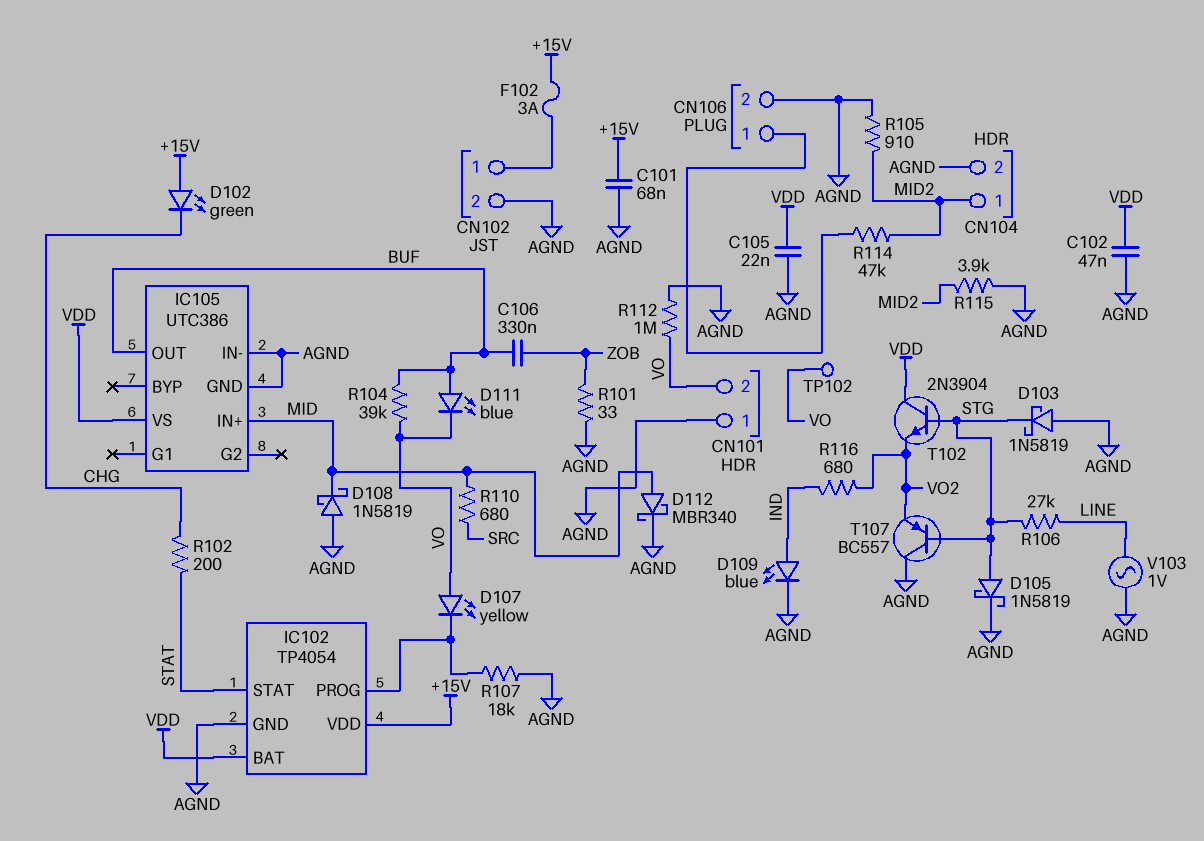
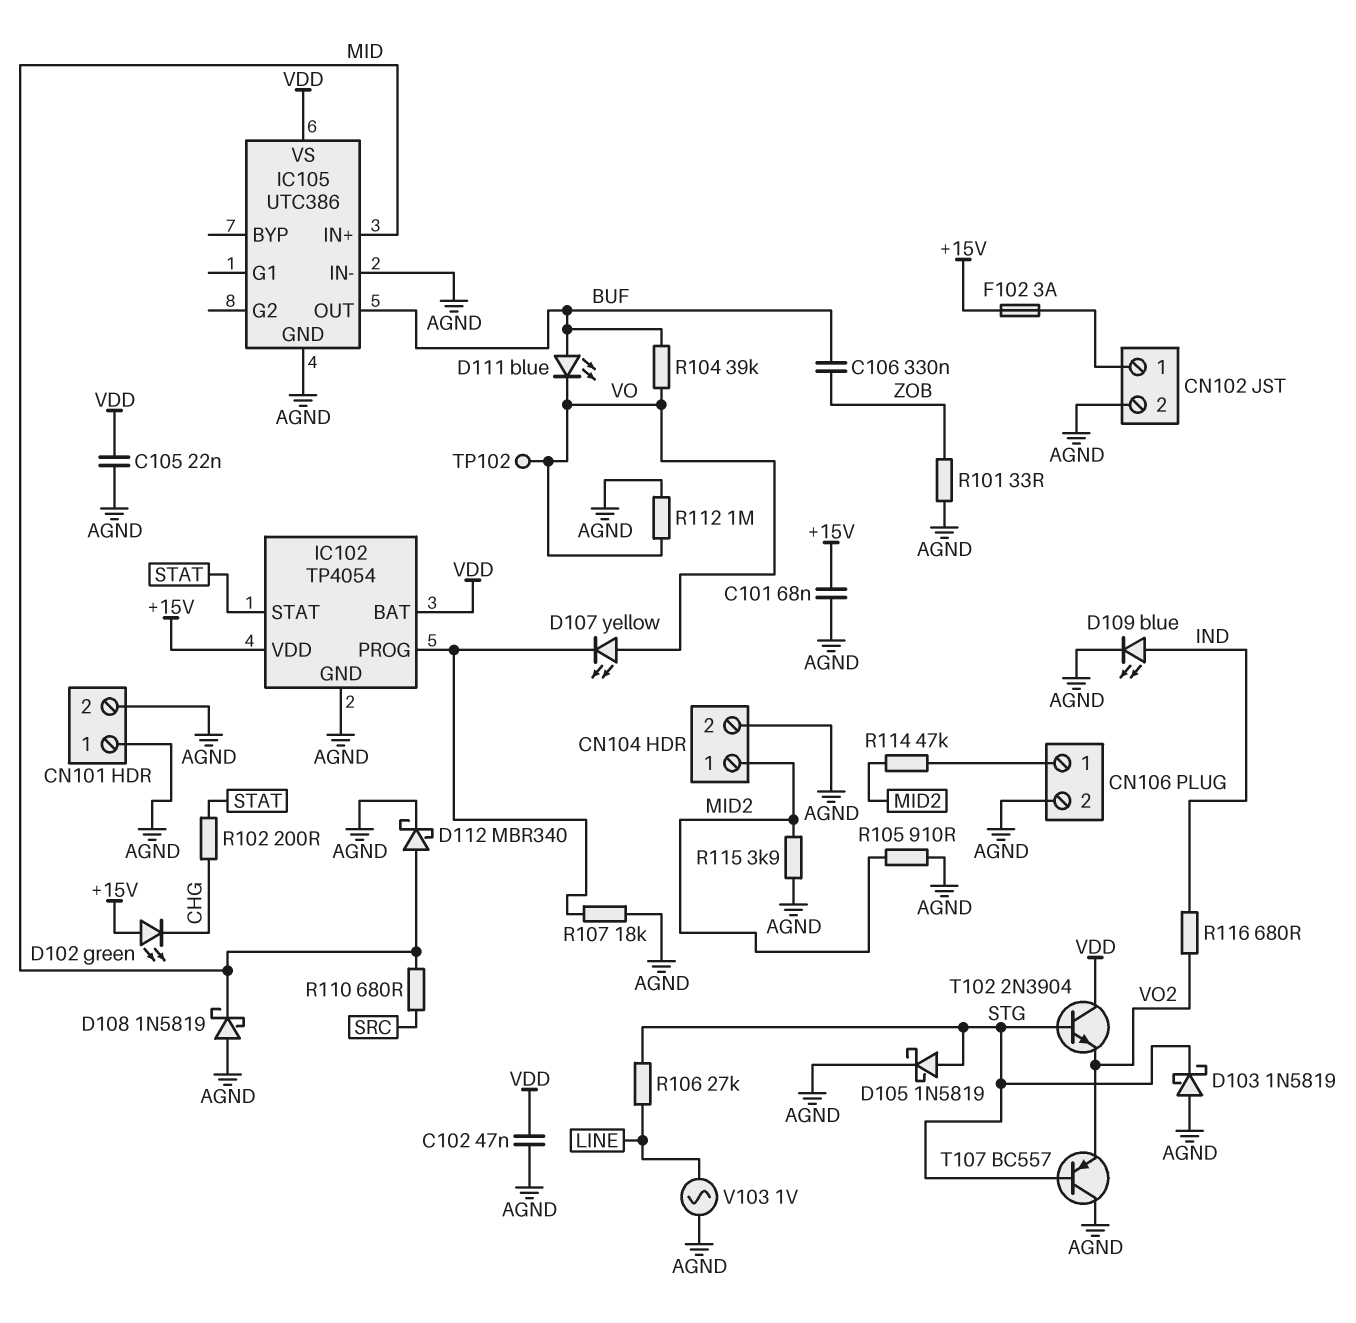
CN101 pin 2: VO -> AGND

